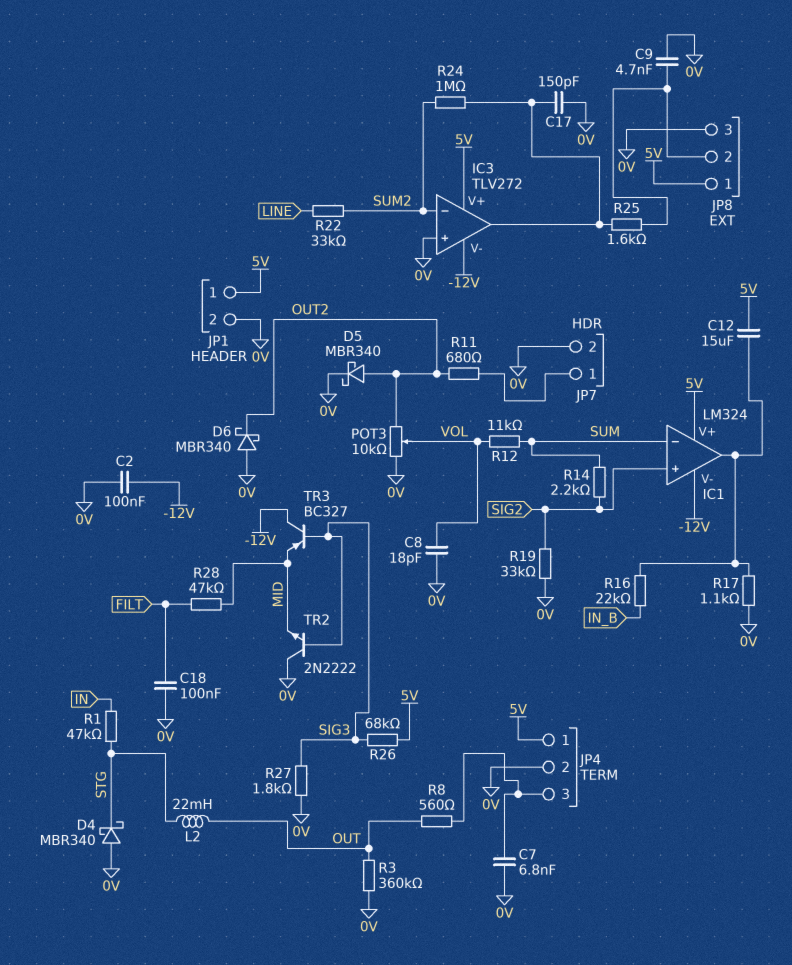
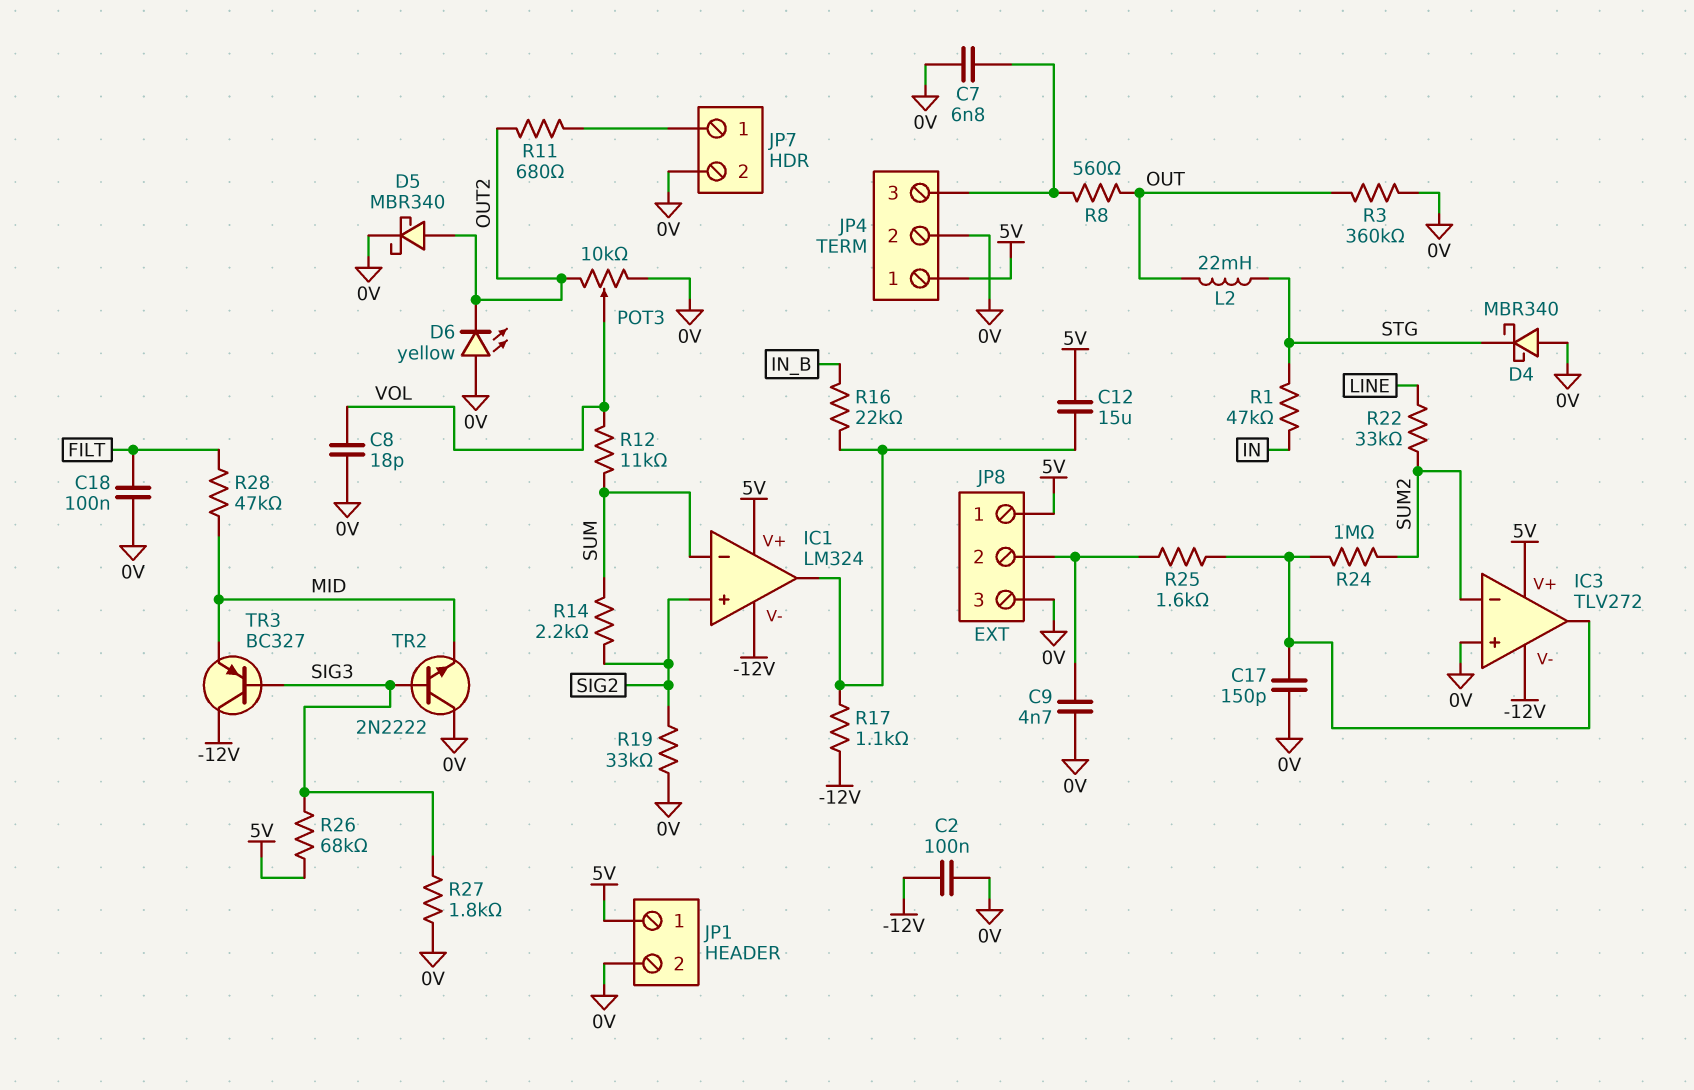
D6: schottky MBR340 (A 0V, K OUT2) -> LED yellow (A 0V, K OUT2)
R17: 1.1k (0V, IC1/out) -> 1.1k (-12V, IC1/out)

